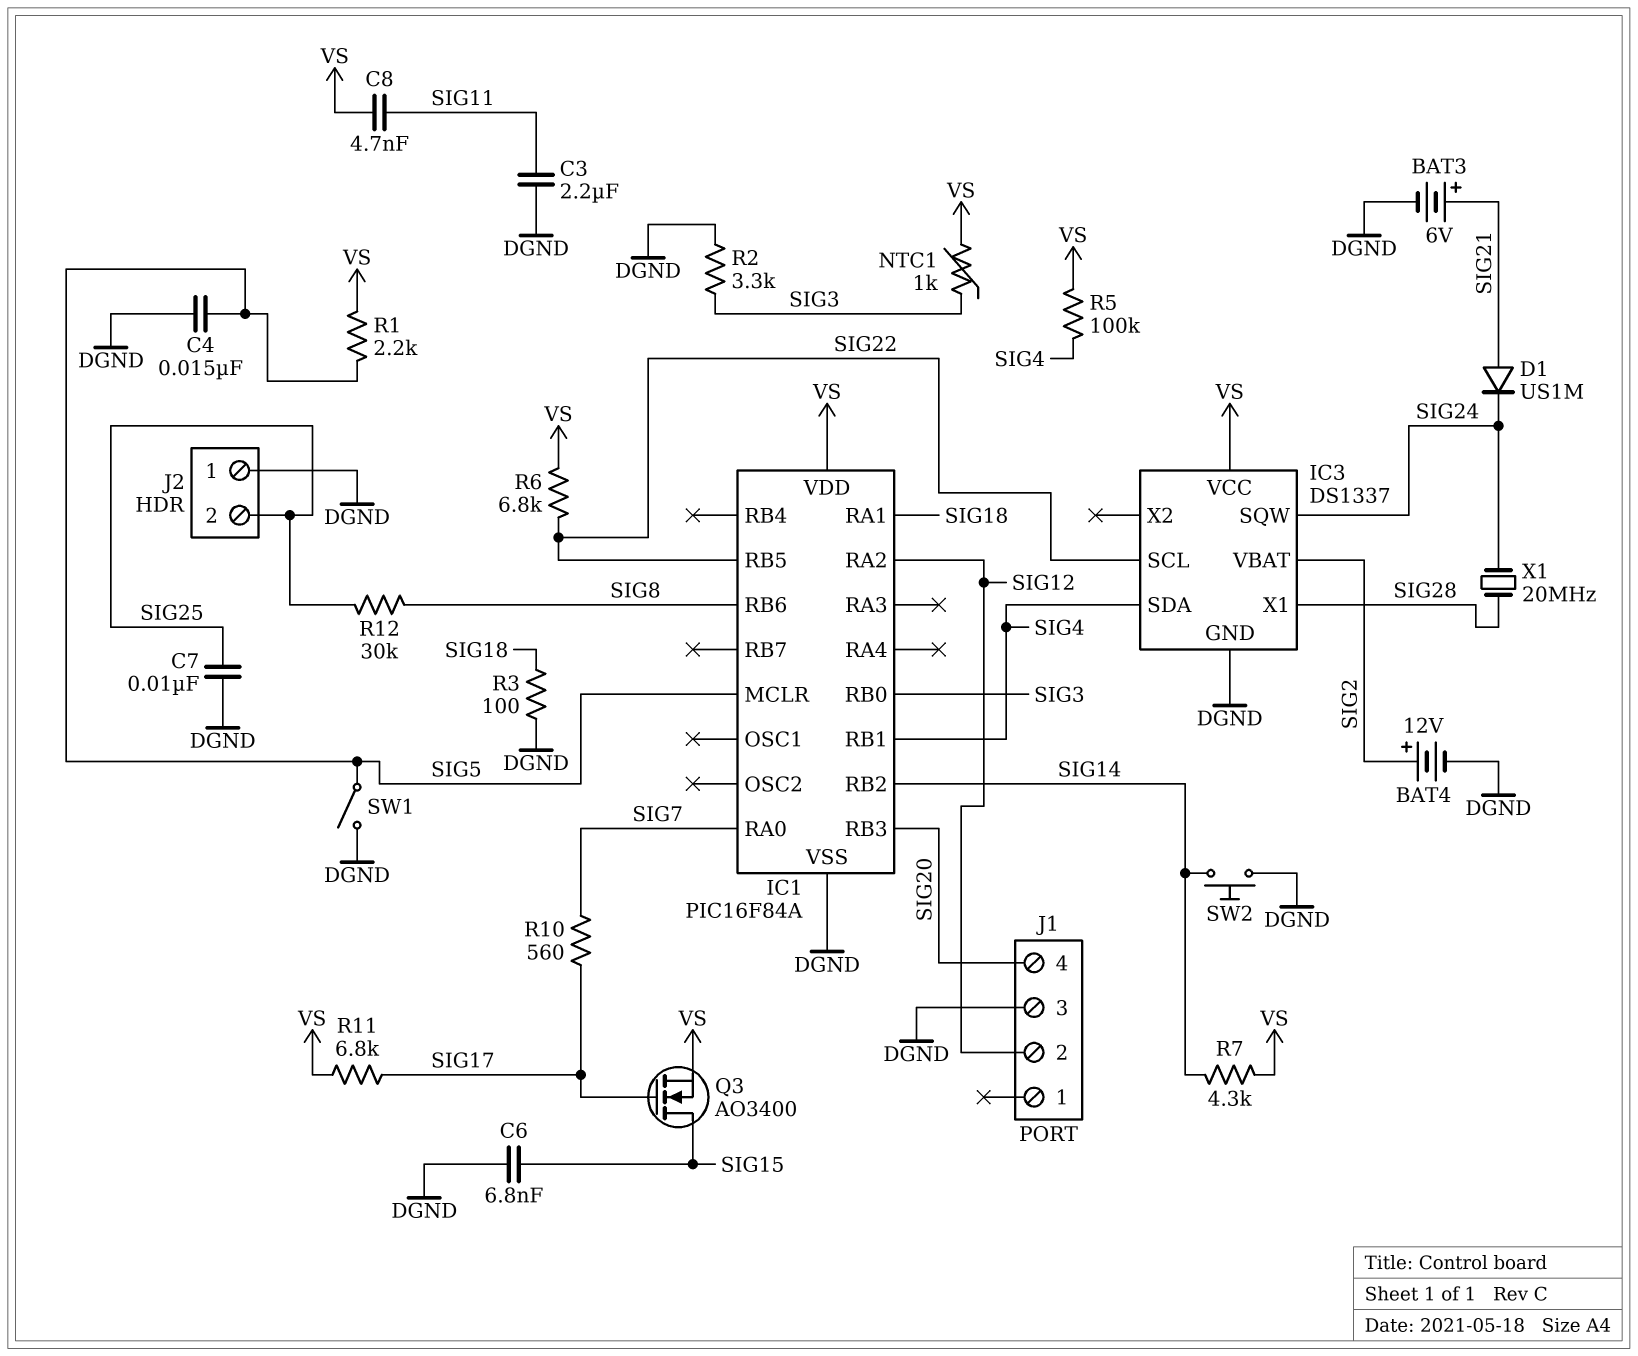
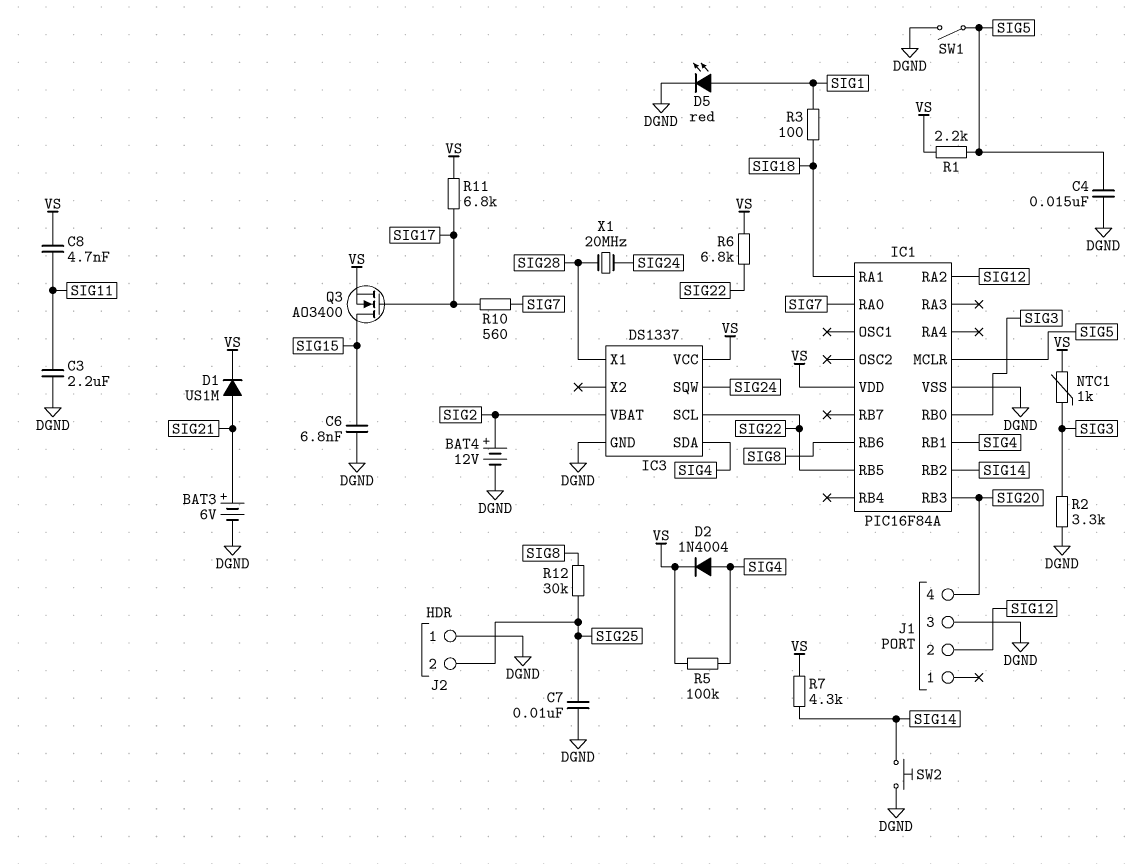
D1: diode US1M (A SIG21, K SIG24) -> diode US1M (A SIG21, K VS)
D2: none -> diode 1N4004 (A SIG4, K VS)
D5: none -> LED red (A SIG1, K DGND)
R3: 100 (DGND, SIG18) -> 100 (SIG1, SIG18)

